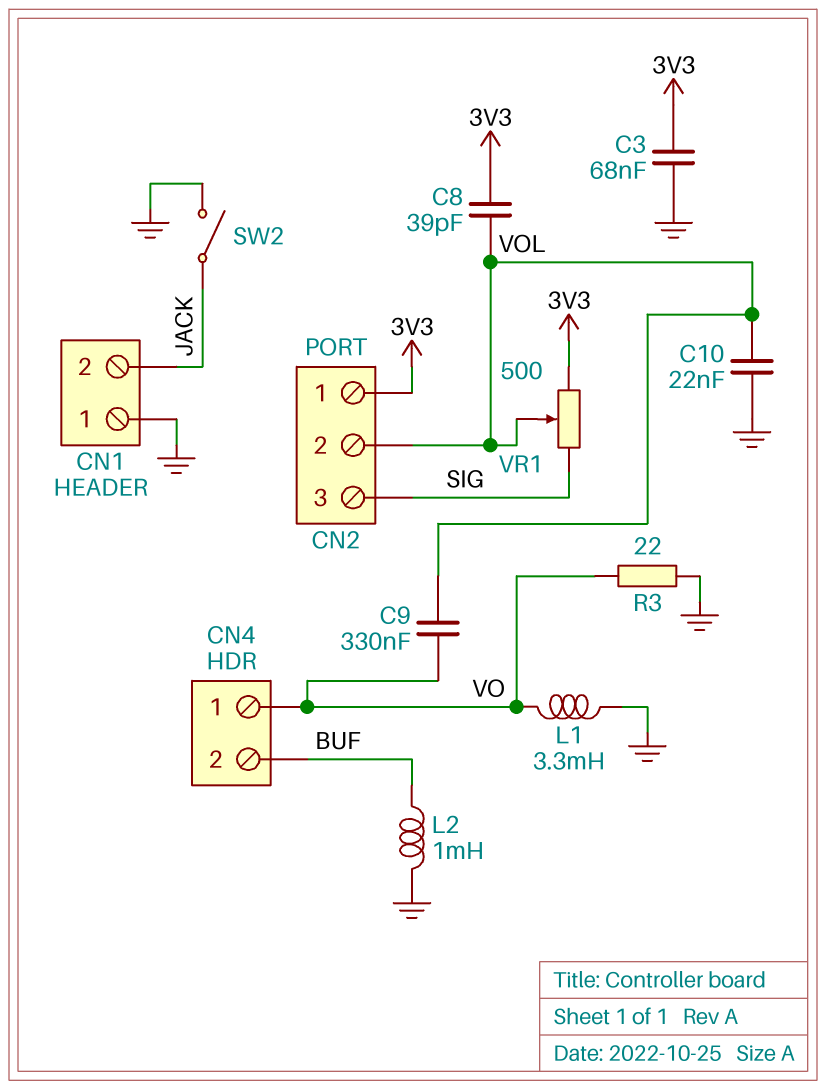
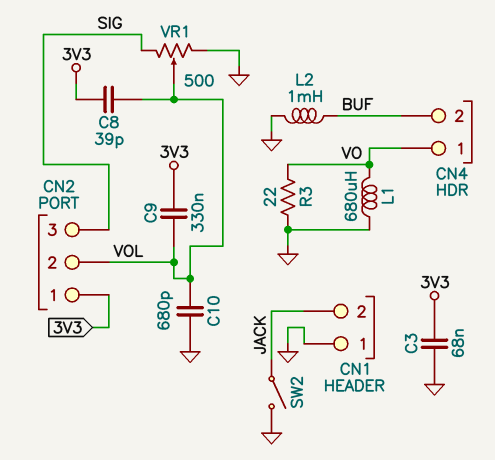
C9: 330nF (VO, VOL) -> 330nF (3V3, VOL)
C10: 22nF (GND, VOL) -> 680pF (GND, VOL)
L1: 3.3mH (GND, VO) -> 680uH (GND, VO)
VR1: 500 (3V3, SIG, wiper VOL) -> 500 (GND, SIG, wiper VOL)

